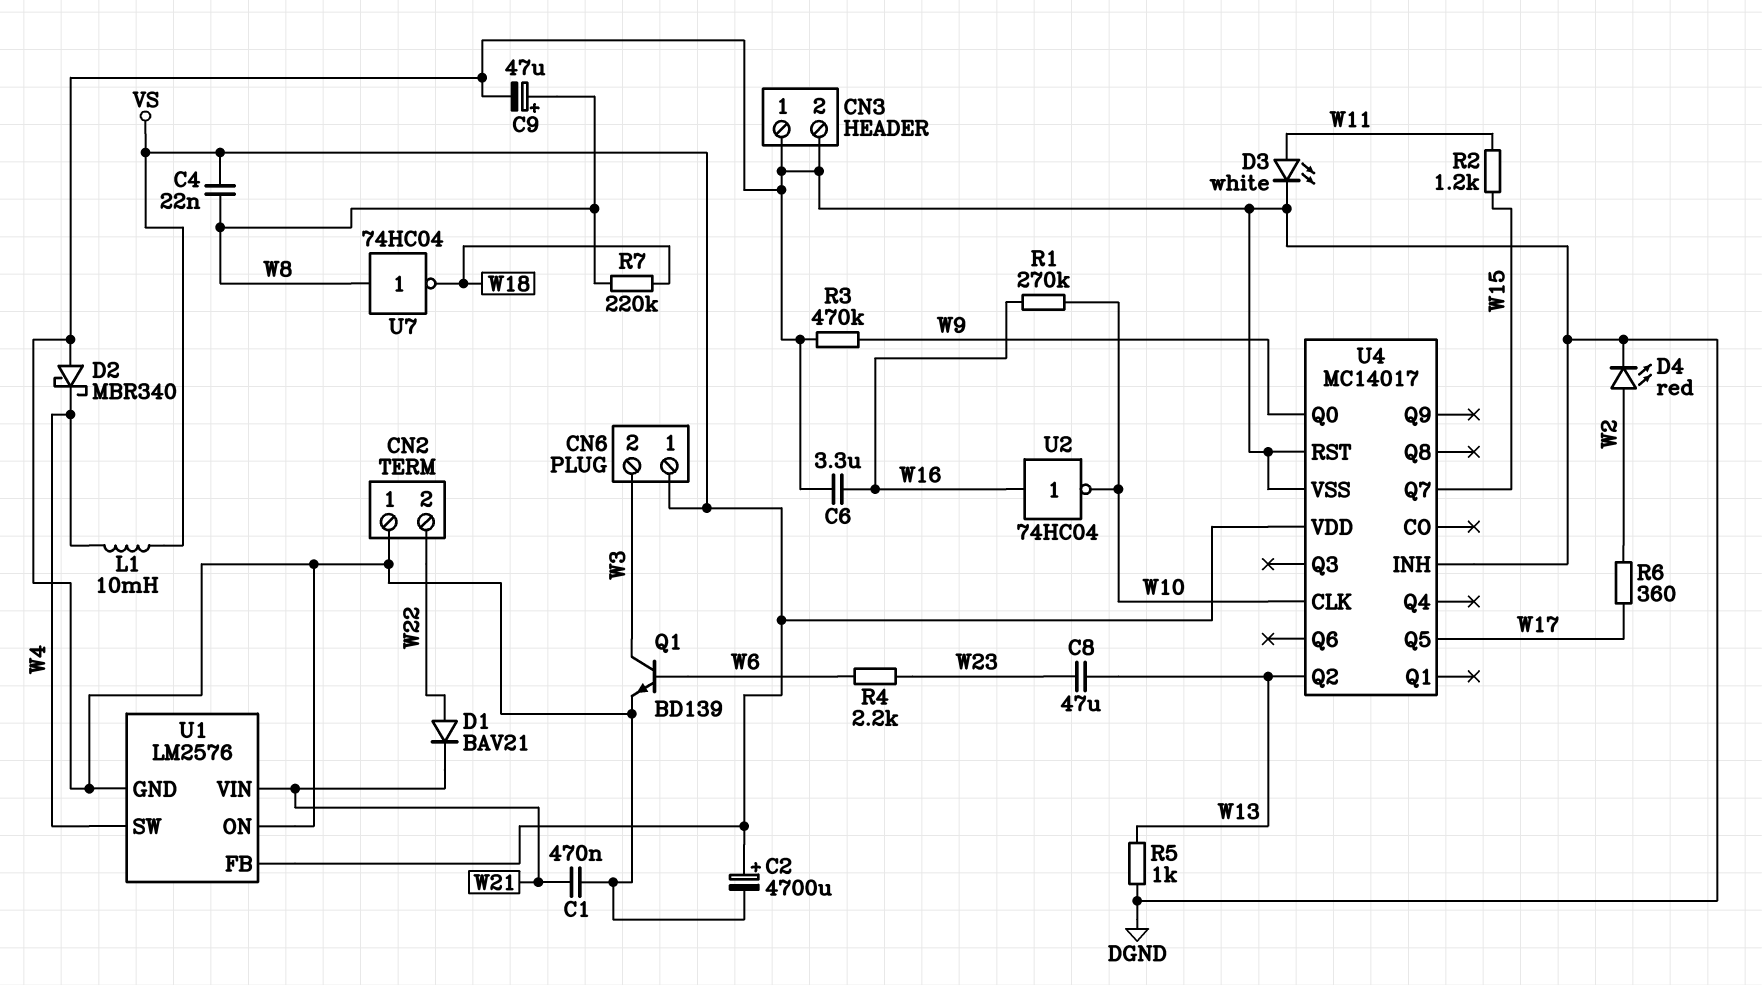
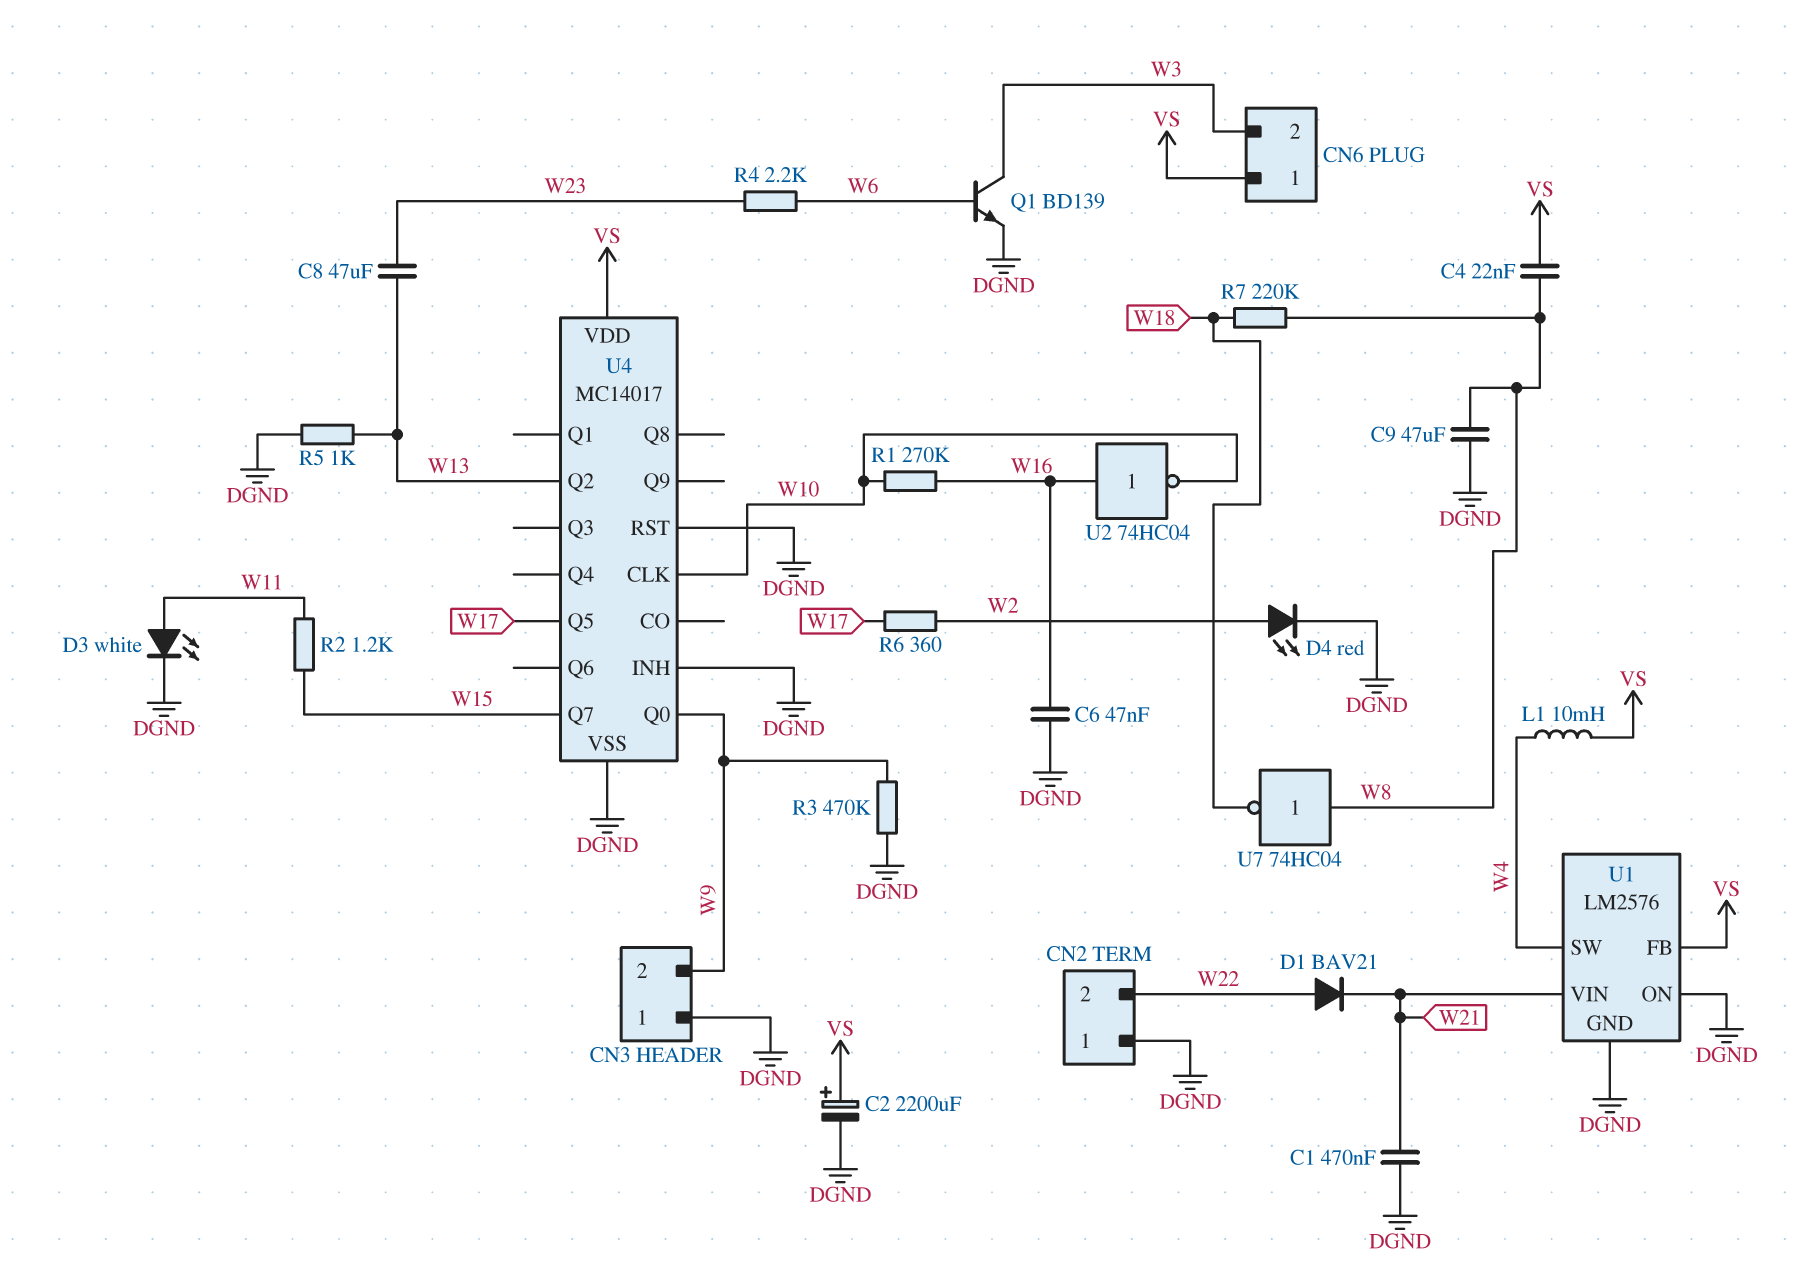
C2: 4700uF (plus VS, minus DGND) -> 2200uF (plus VS, minus DGND)
C6: 3.3uF (DGND, W16) -> 47nF (DGND, W16)
C9: 47uF (plus W8, minus DGND) -> 47uF (DGND, W8)
CN3 pin 2: DGND -> W9
D2: schottky MBR340 (A DGND, K W4) -> none

